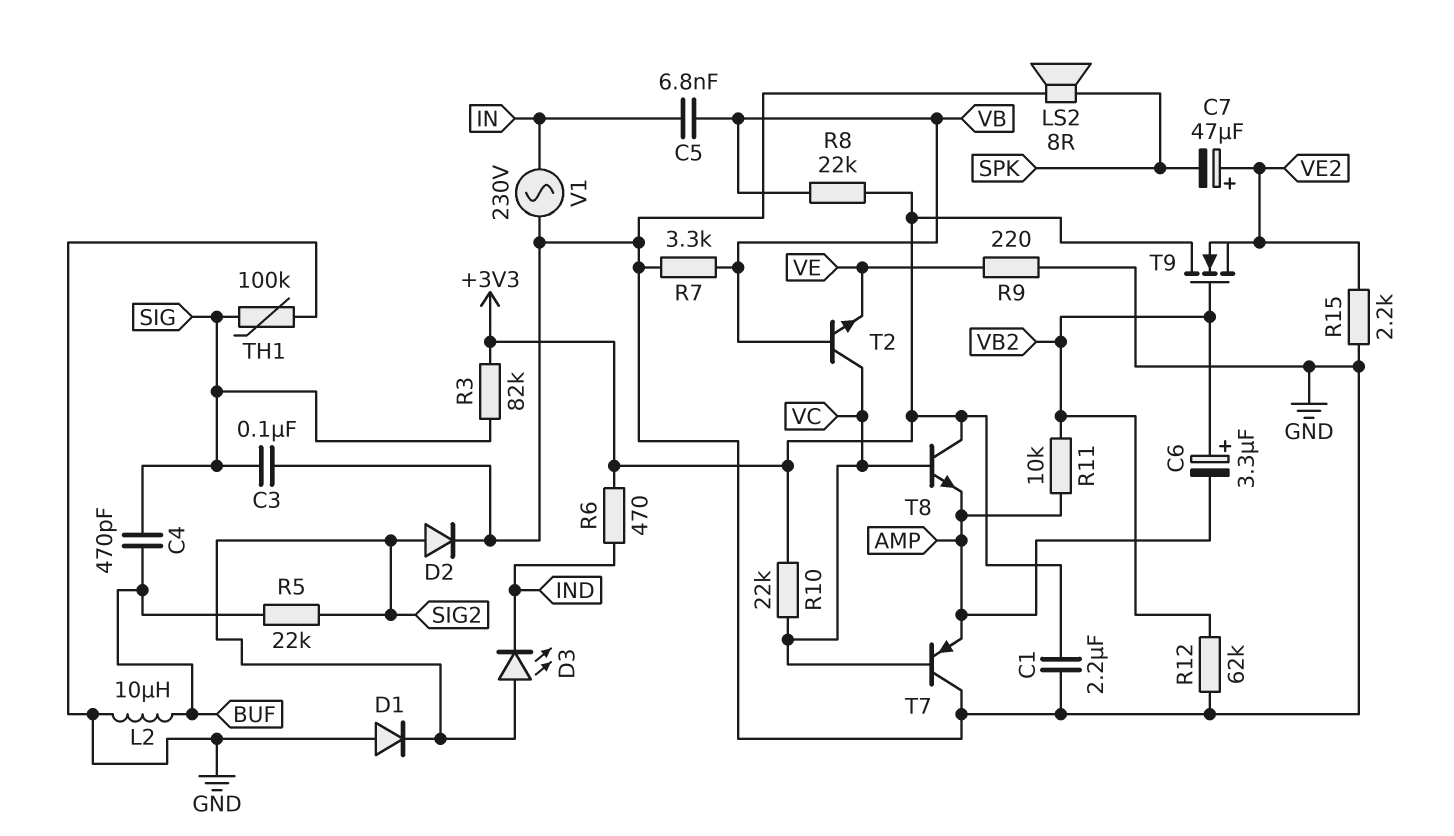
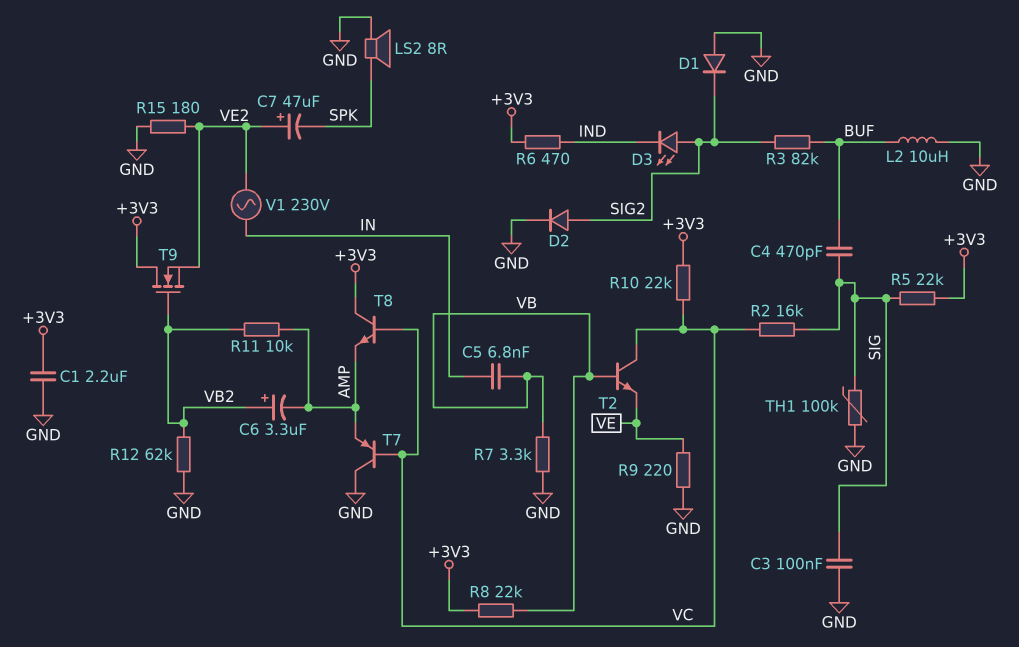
R2: none -> 16k (SIG, VC)
R3: 82k (+3V3, SIG) -> 82k (BUF, SIG2)
R5: 22k (BUF, SIG2) -> 22k (+3V3, SIG)
R15: 2.2k (GND, VE2) -> 180 (GND, VE2)
V1: AC 230V (GND, IN) -> AC 230V (IN, VE2)

